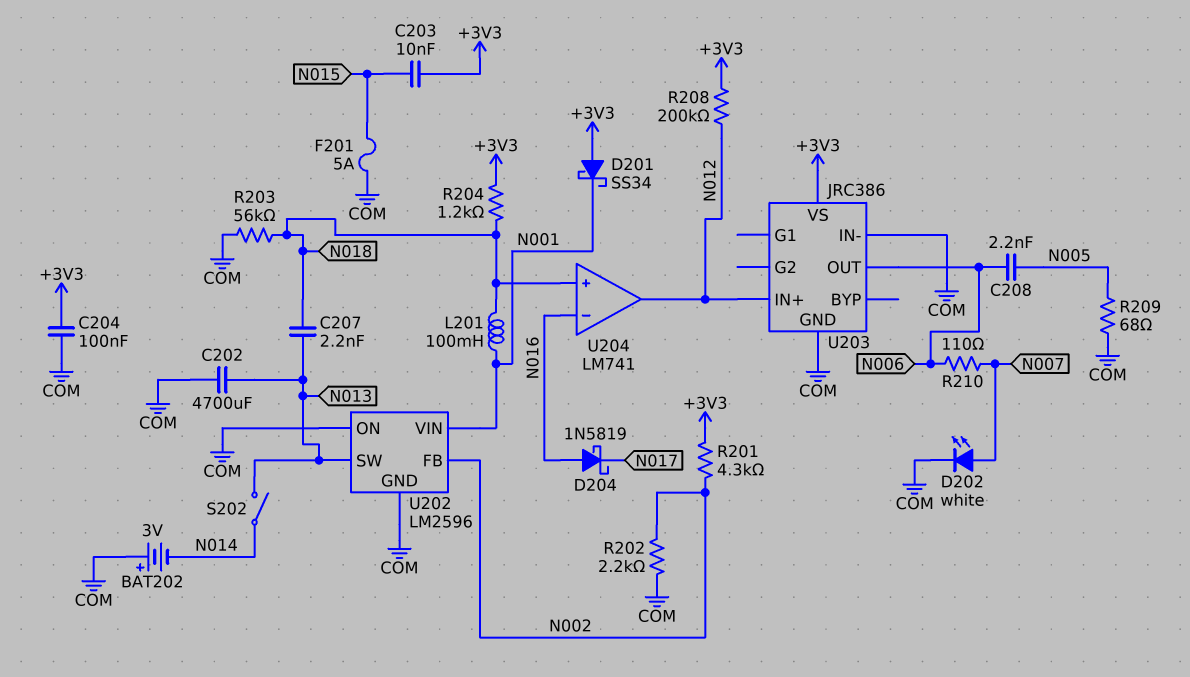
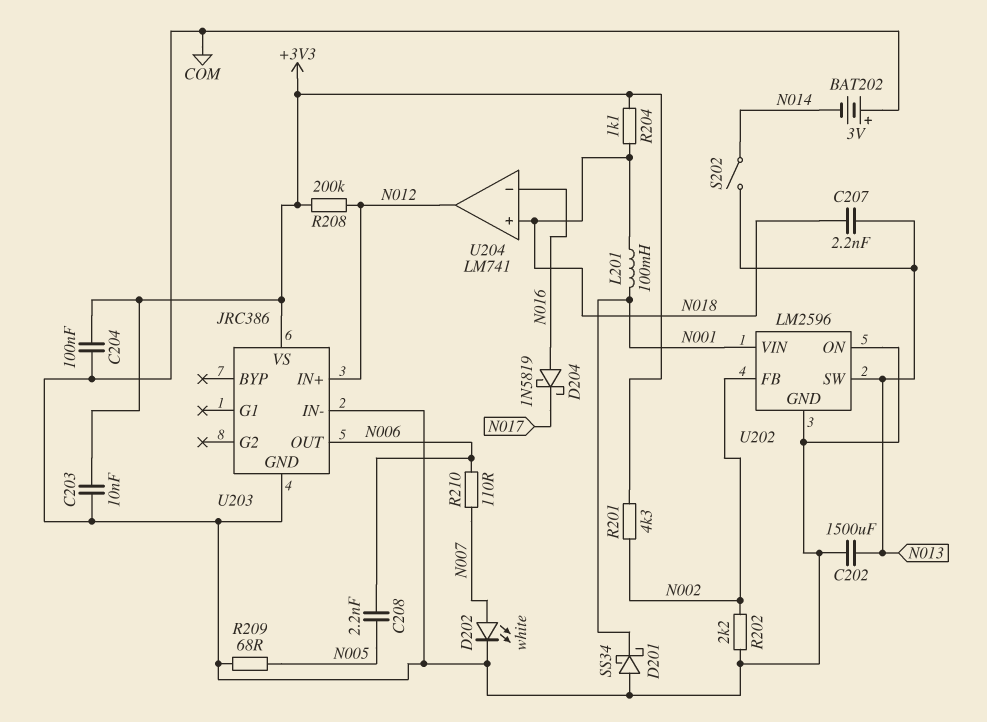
C202: 4700uF (COM, N013) -> 1500uF (COM, N013)
C203: 10nF (+3V3, N015) -> 10nF (+3V3, COM)
D201: schottky SS34 (A +3V3, K N001) -> schottky SS34 (A COM, K N001)
F201: 5A (COM, N015) -> none
R203: 56k (COM, N018) -> none
R204: 1.2k (+3V3, N018) -> 1.1k (+3V3, N018)

